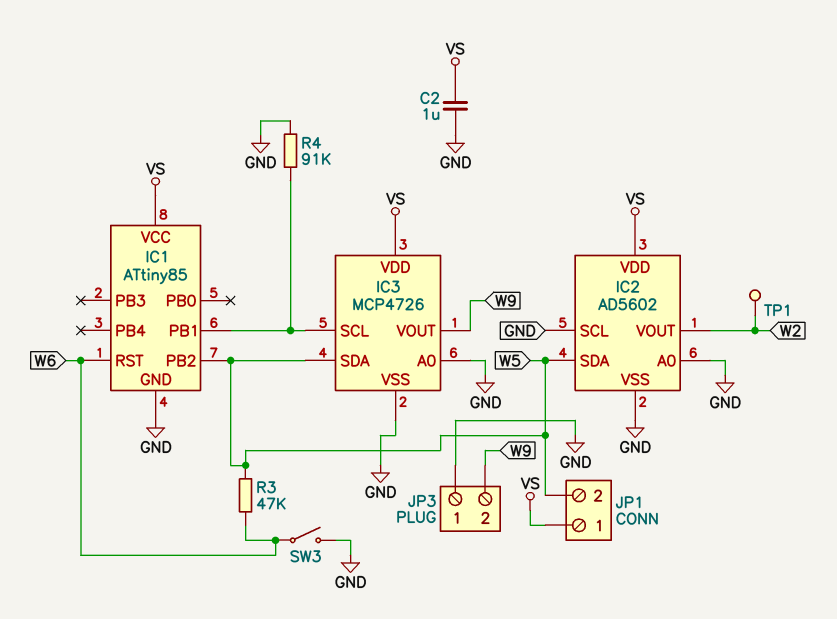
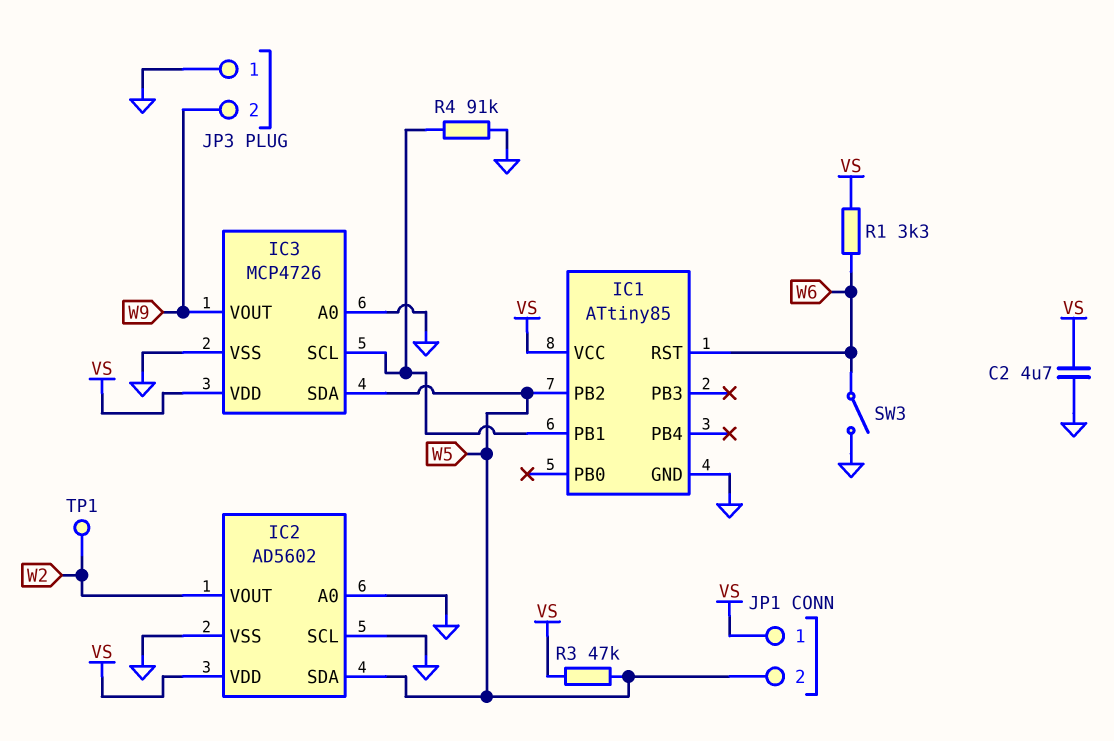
C2: 1uF (GND, VS) -> 4.7uF (GND, VS)
R1: none -> 3.3k (VS, W6)
R3: 47k (W5, W6) -> 47k (VS, W5)

